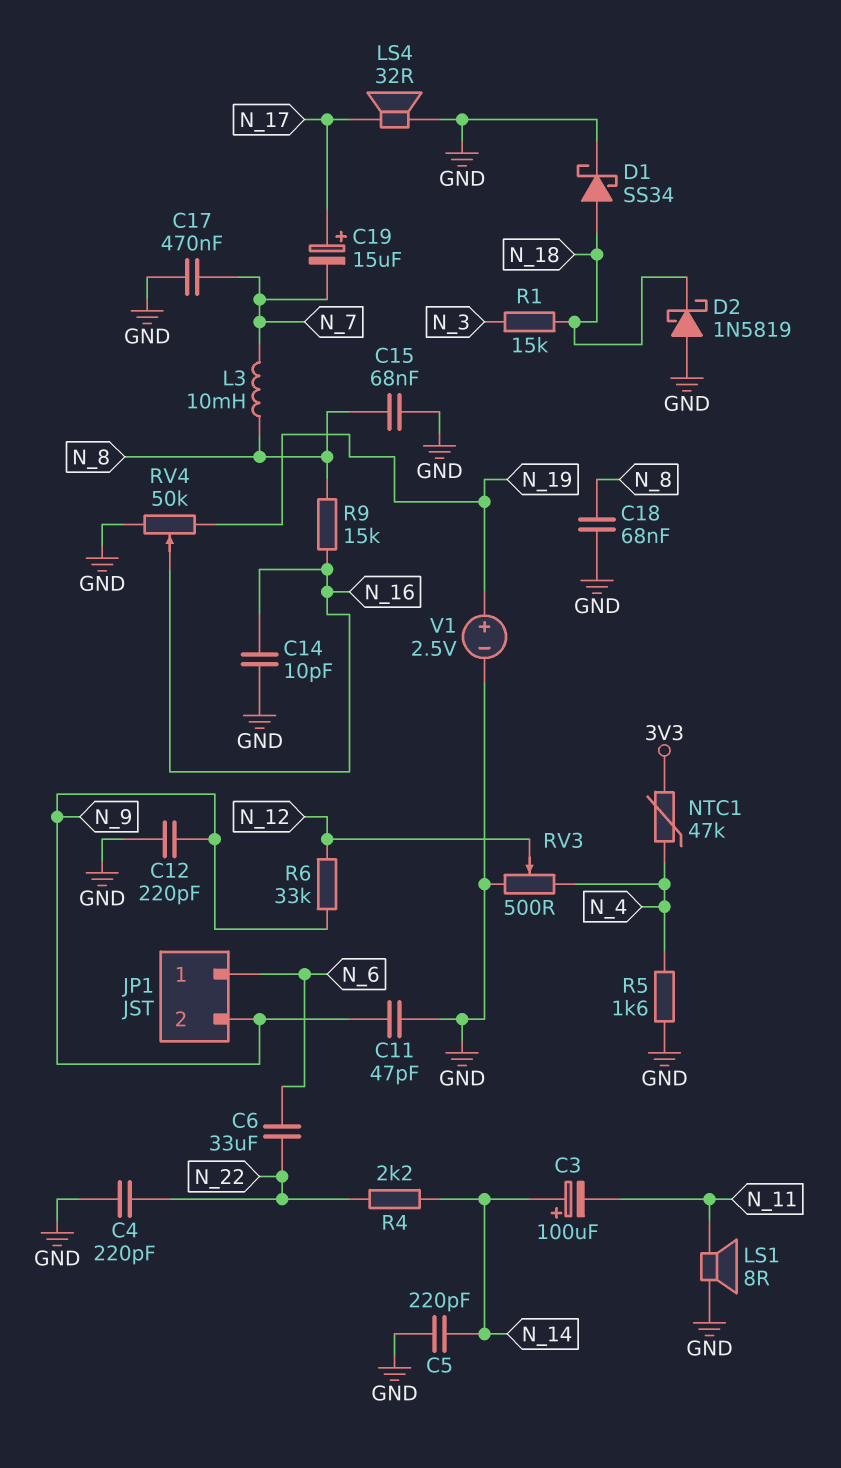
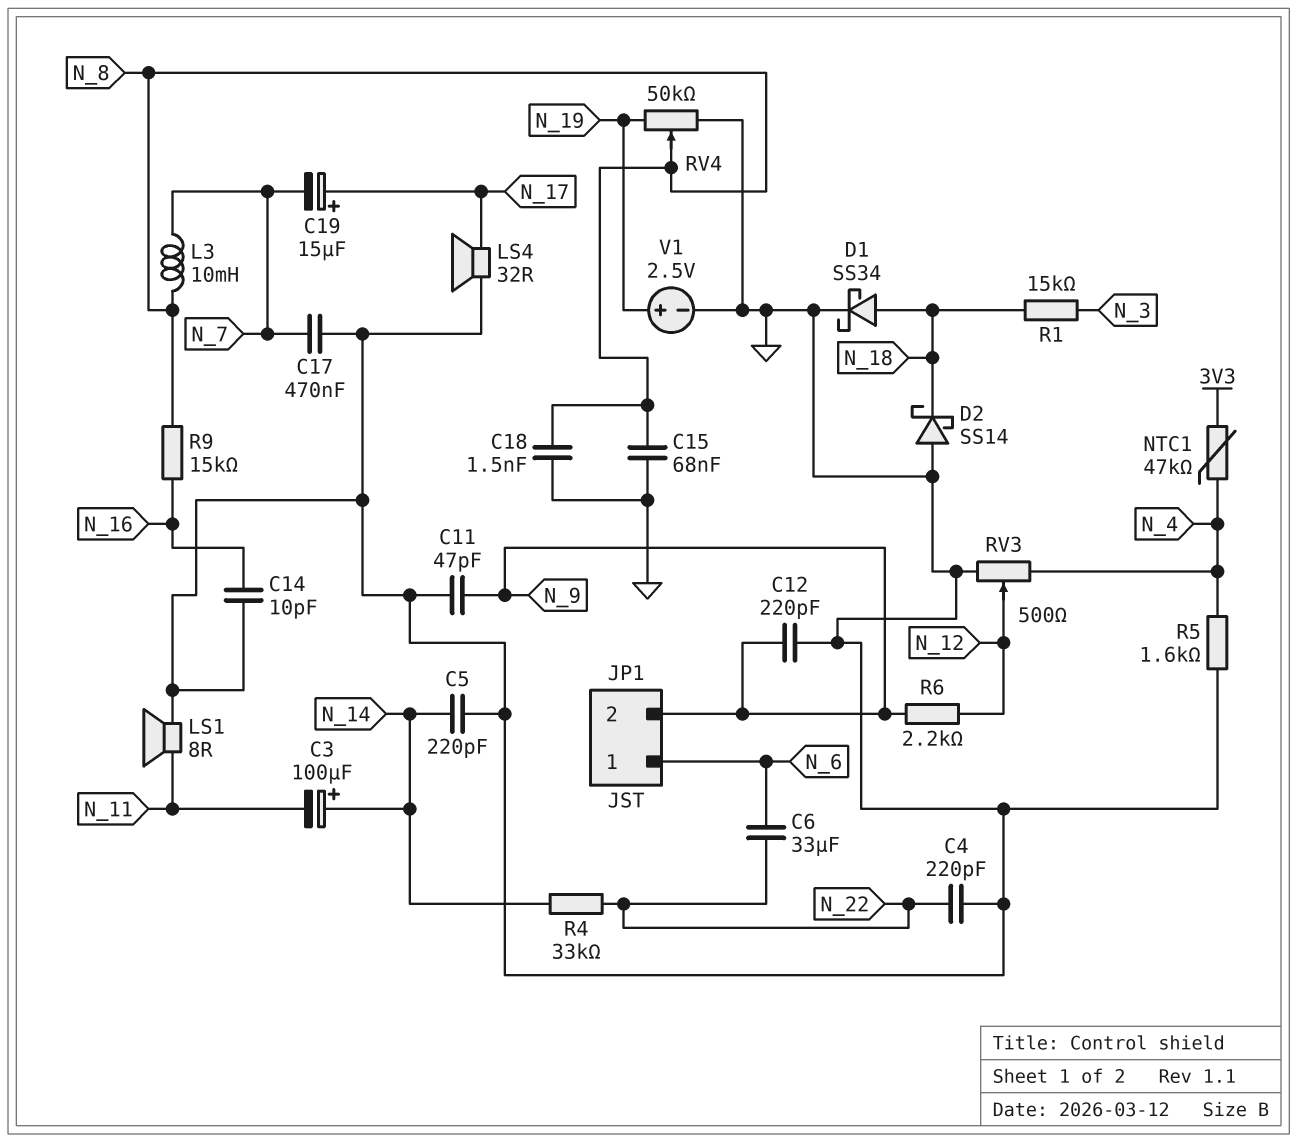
C18: 68nF (GND, N_8) -> 1.5nF (GND, N_8)
D2: schottky 1N5819 (A GND, K N_18) -> schottky SS14 (A GND, K N_18)
R4: 2.2k (N_14, N_22) -> 33k (N_14, N_22)
R6: 33k (N_9, N_12) -> 2.2k (N_9, N_12)
RV4: 50k (GND, N_19, wiper N_16) -> 50k (GND, N_19, wiper N_8)

